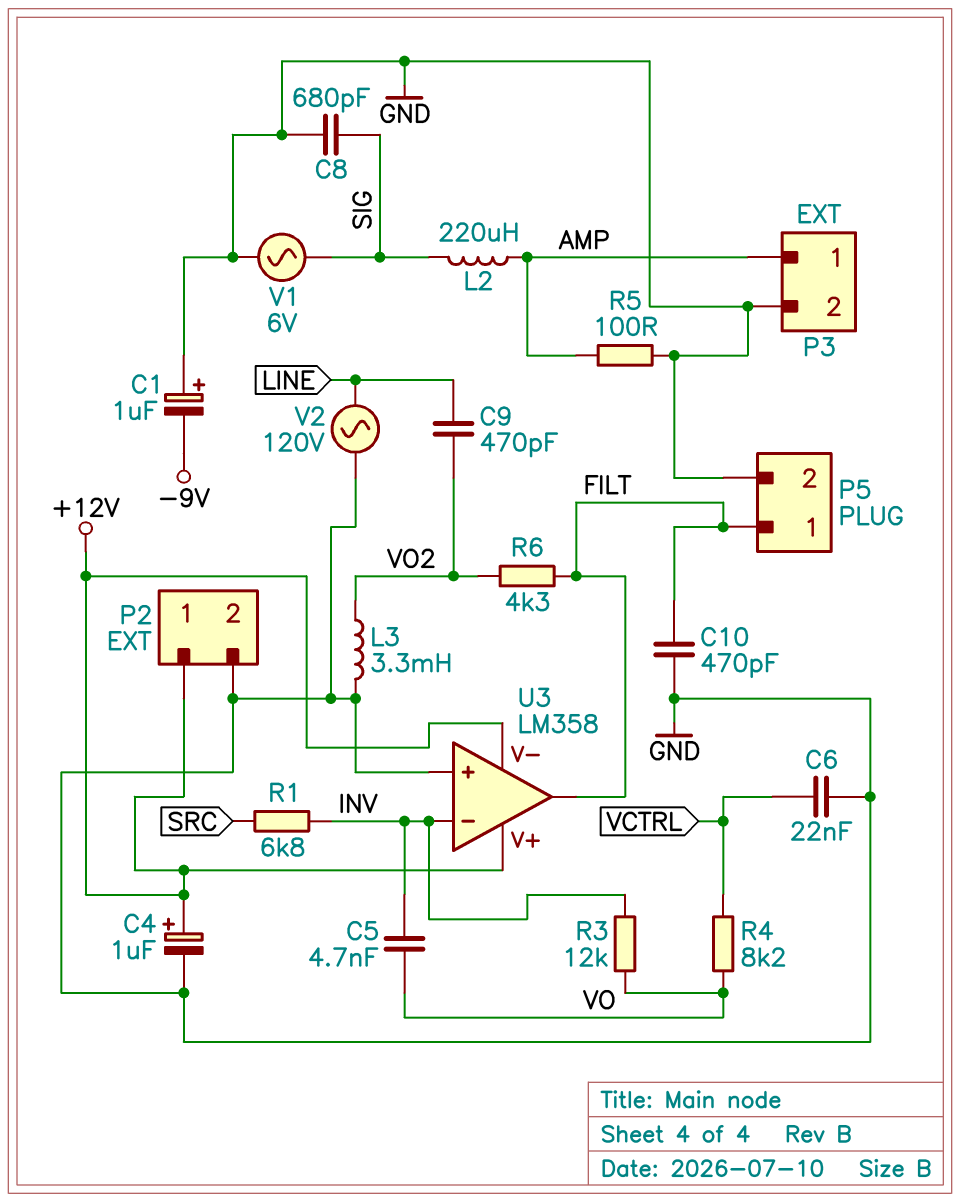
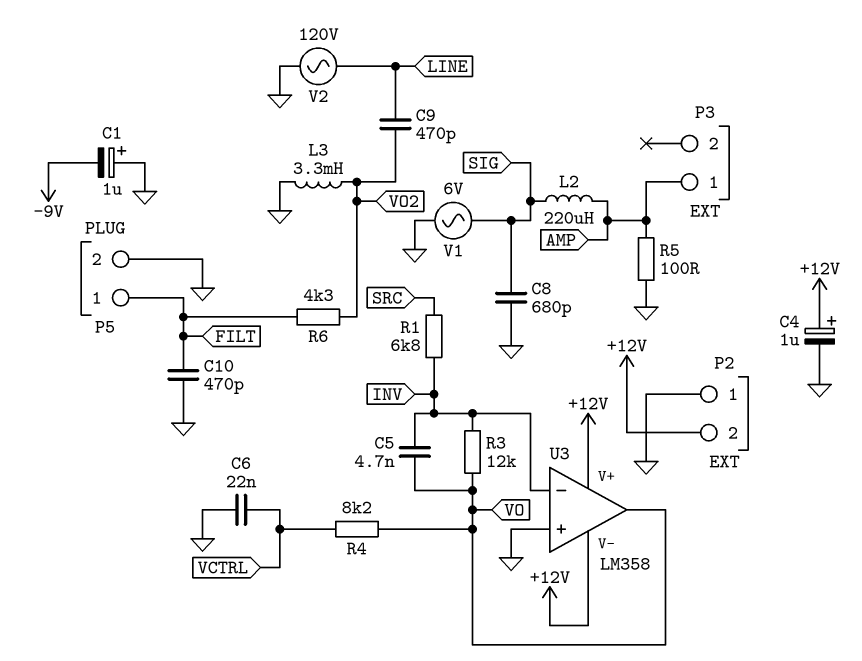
P2 pin 1: +12V -> GND
P2 pin 2: GND -> +12V
P3 pin 2: GND -> none
U3 pin out: FILT -> VO

